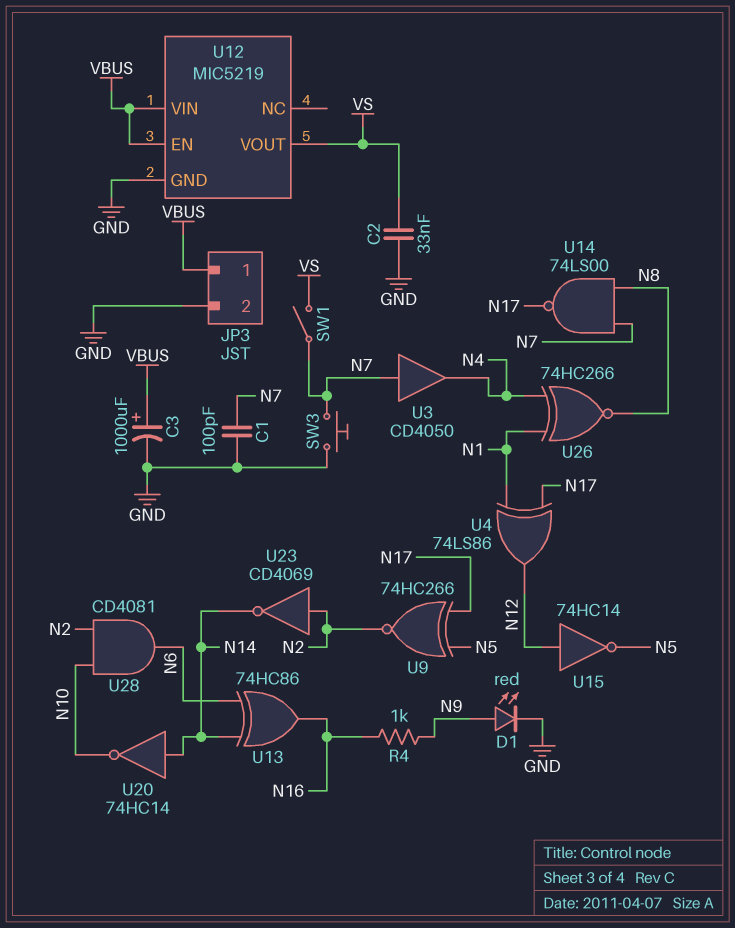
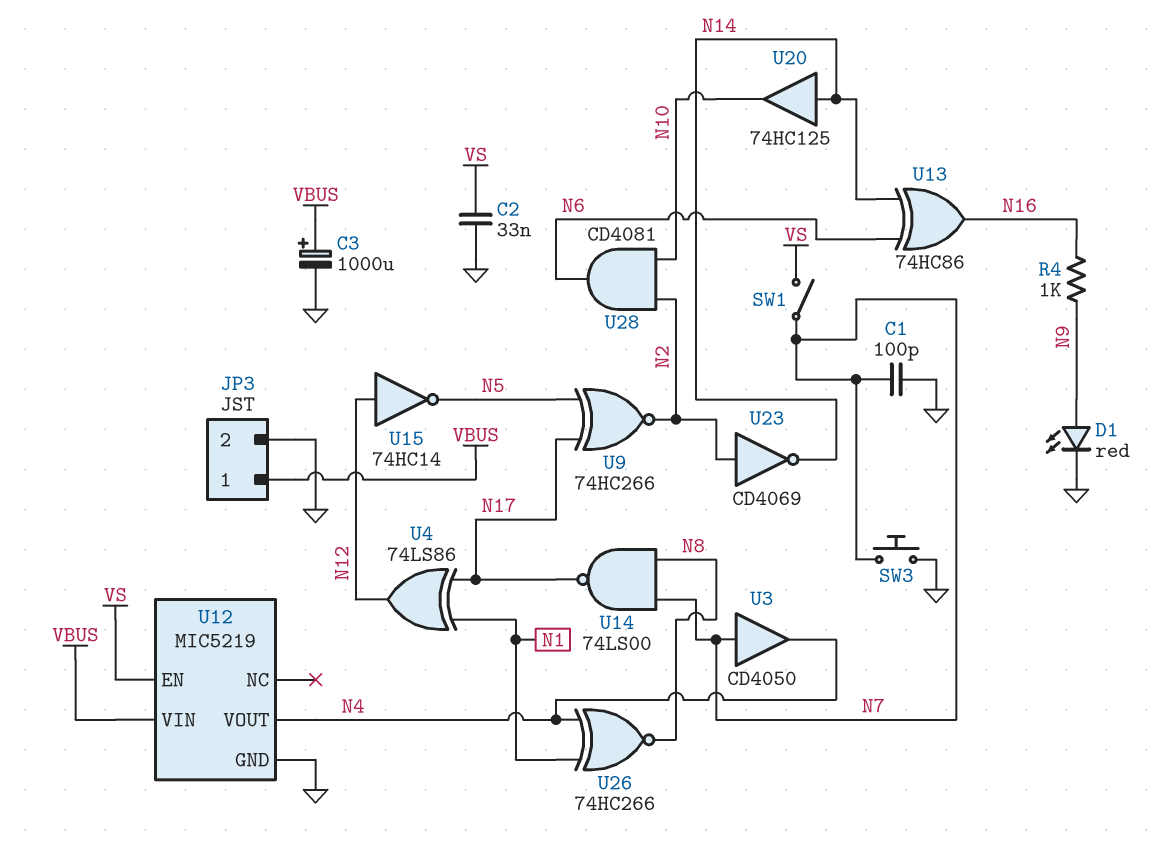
U12 pin EN: VBUS -> VS
U12 pin VOUT: VS -> N4
U20: NOT 74HC14 (in N14, out N10) -> buffer 74HC125 (in N14, out N10)

